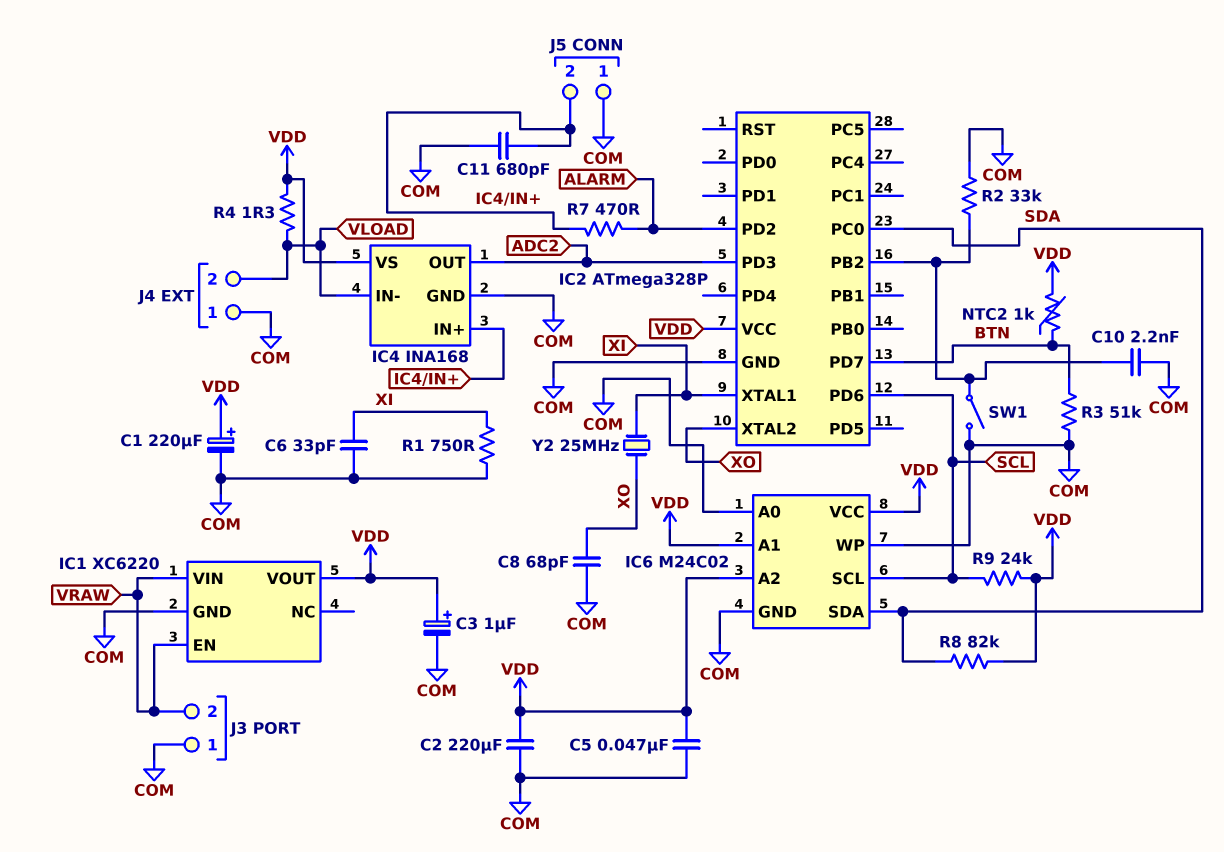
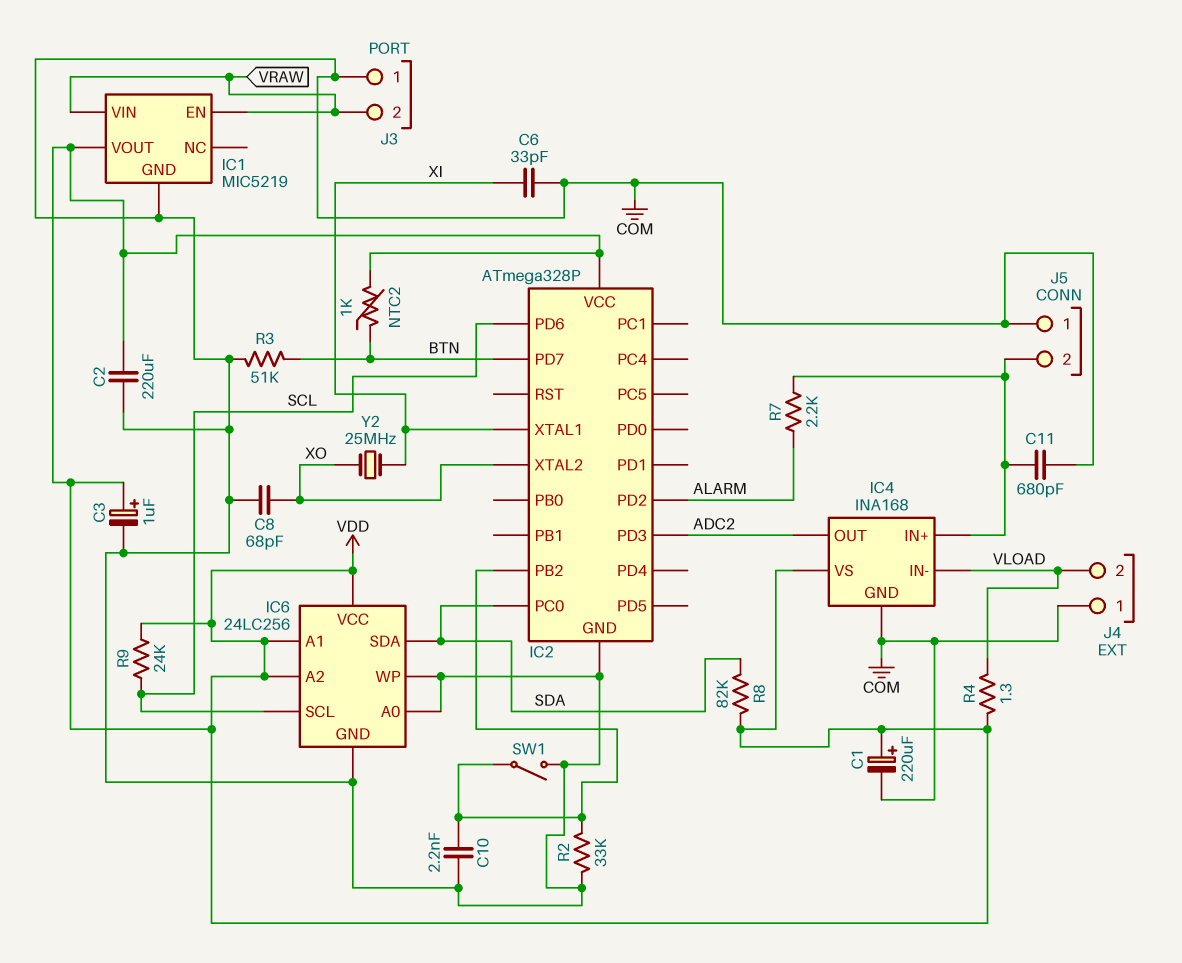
C5: 47nF (COM, VDD) -> none
IC1: XC6220 -> MIC5219
IC6: M24C02 -> 24LC256
R1: 750 (COM, XI) -> none
R7: 470 (ALARM, IC4/IN+) -> 2.2k (ALARM, IC4/IN+)

